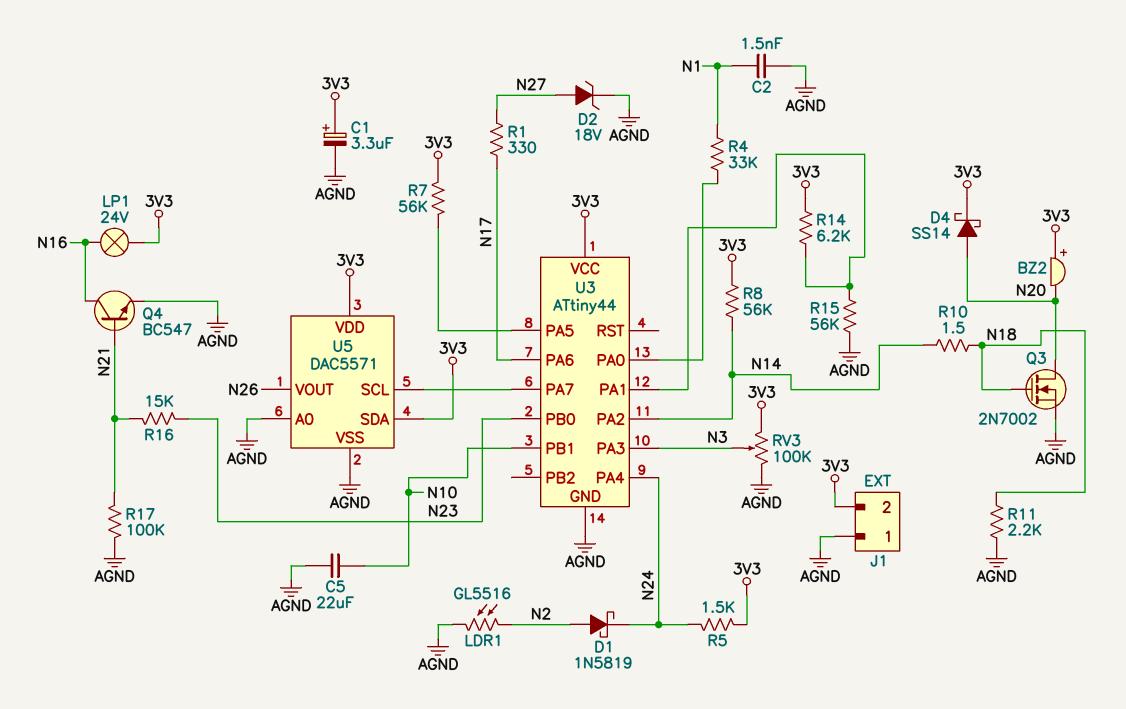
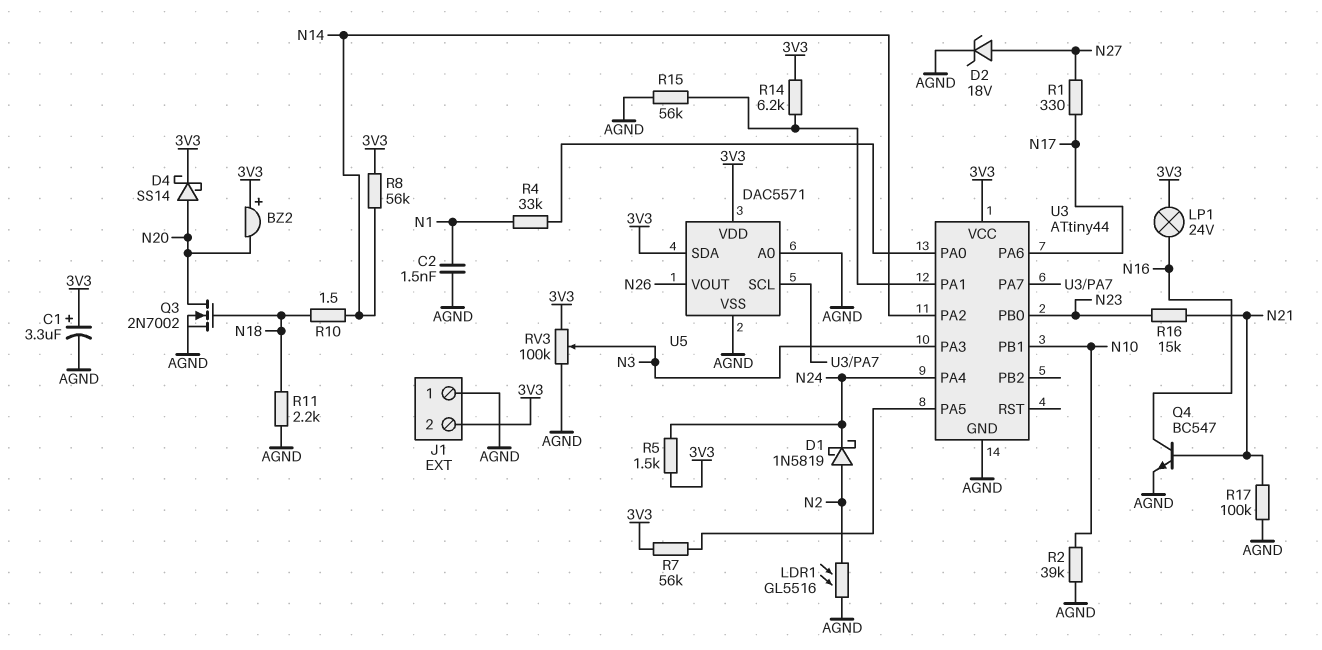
C5: 22uF (AGND, N10) -> none
R2: none -> 39k (AGND, N10)

